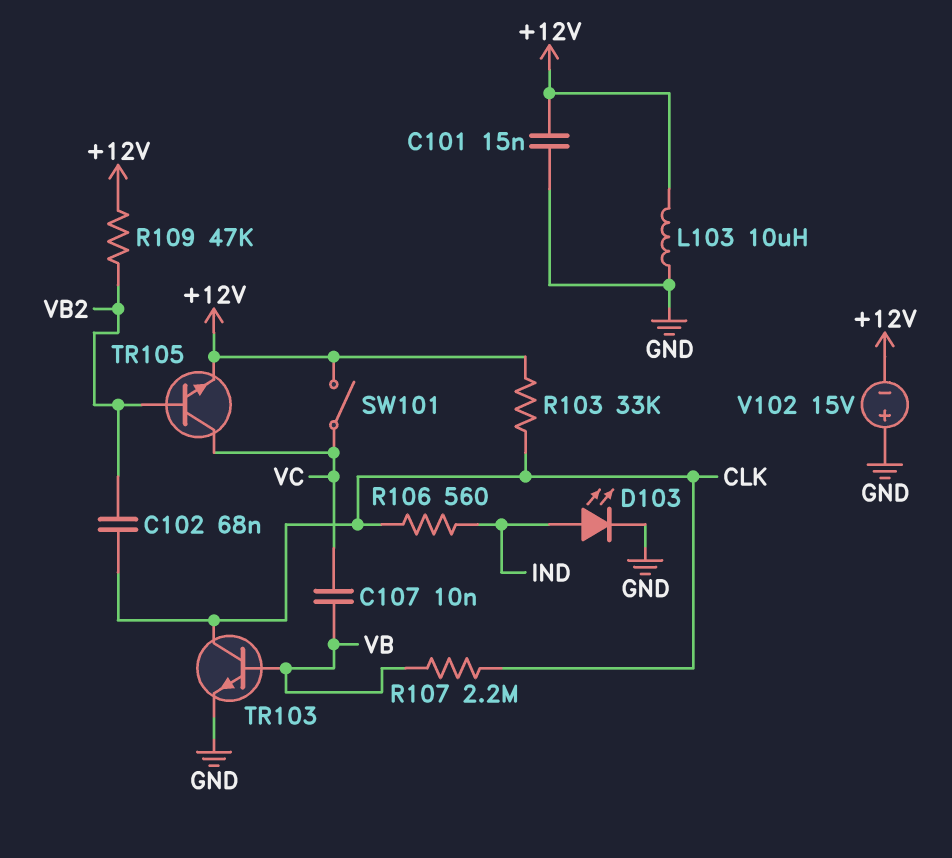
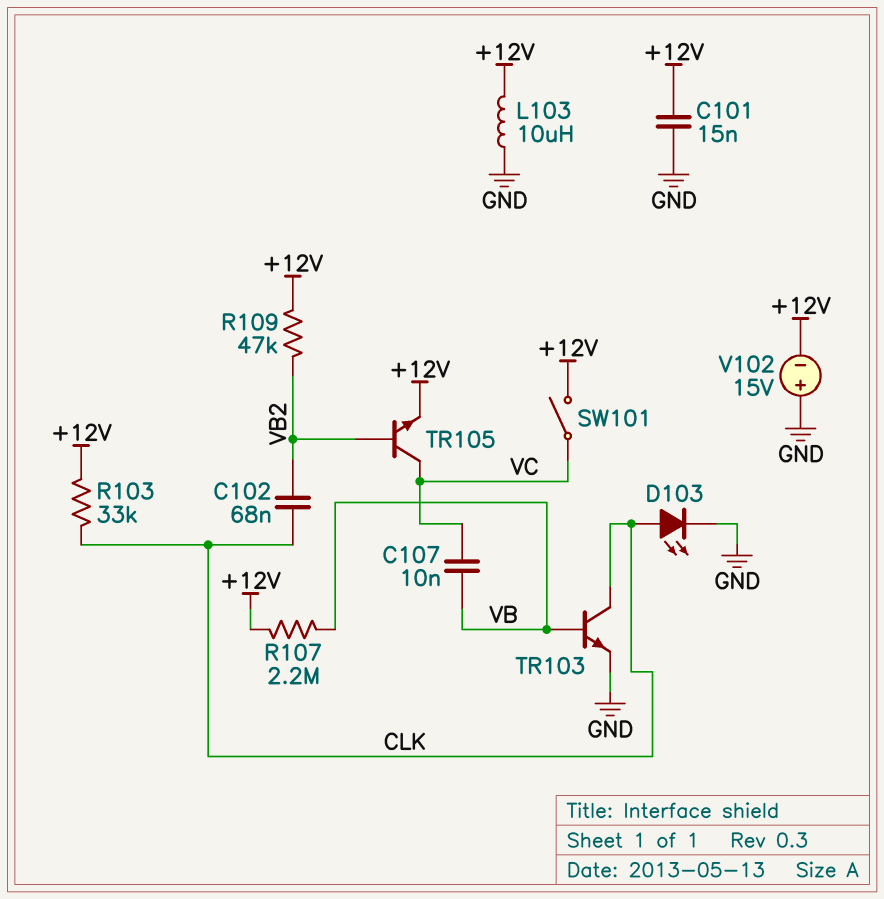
D103: LED (A IND, K GND) -> LED (A CLK, K GND)
R106: 560 (CLK, IND) -> none
R107: 2.2M (CLK, VB) -> 2.2M (+12V, VB)

